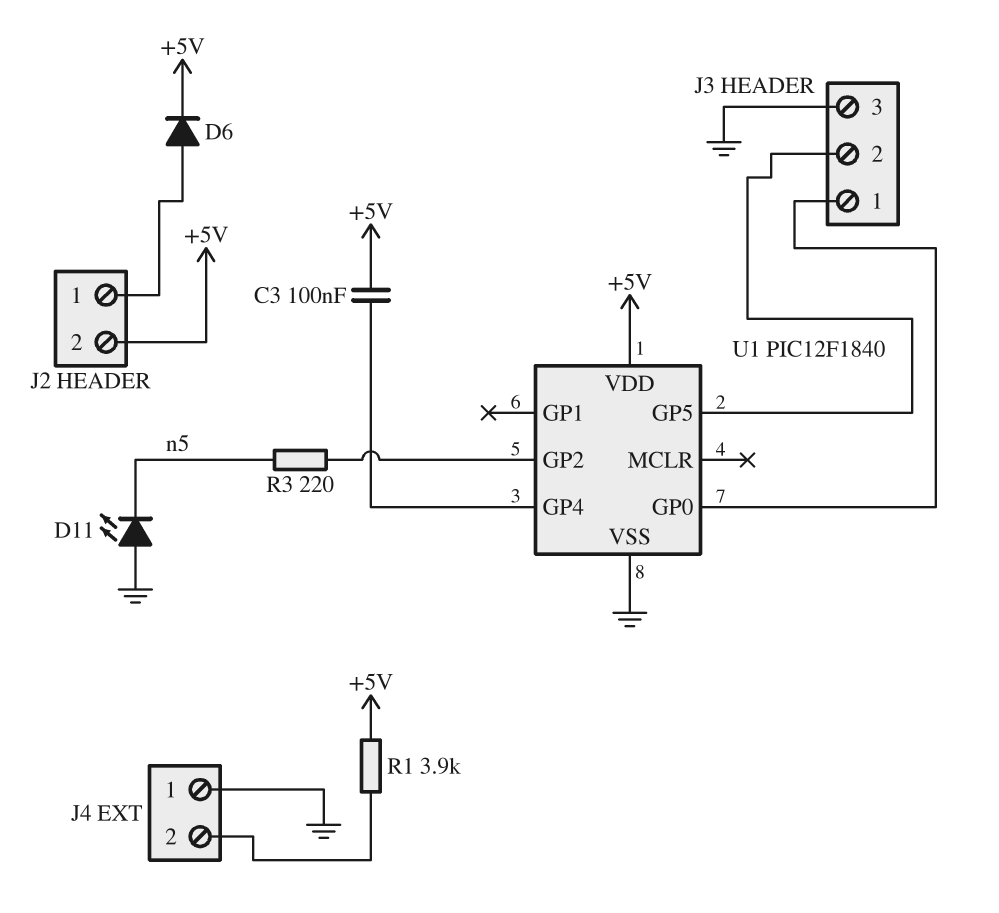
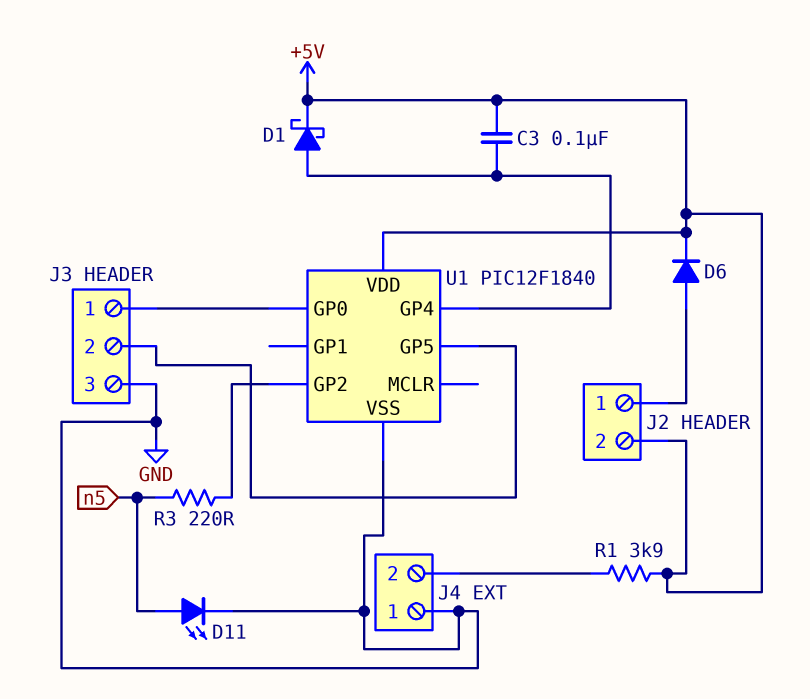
D1: none -> schottky (A U1/GP4, K +5V)
D11: LED (A GND, K n5) -> LED (A n5, K GND)

